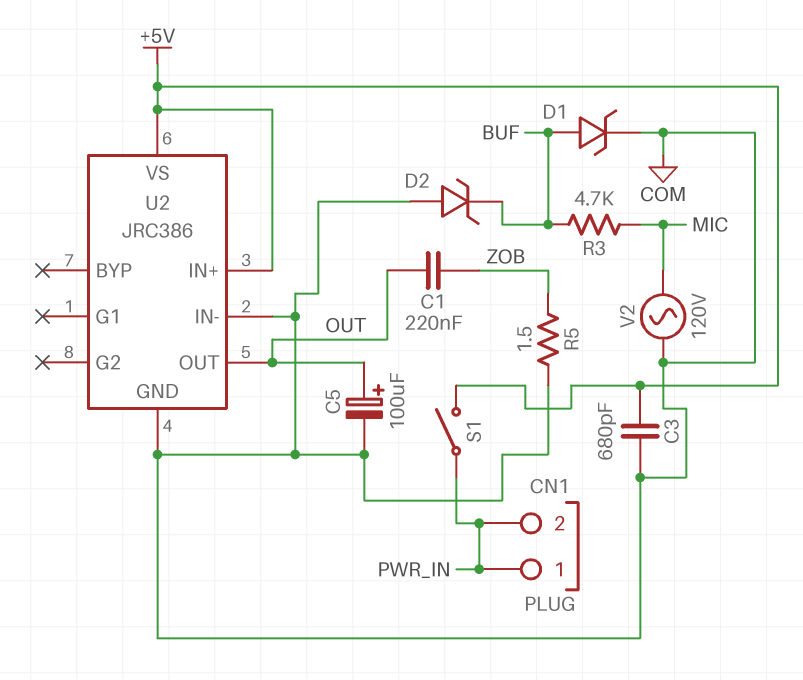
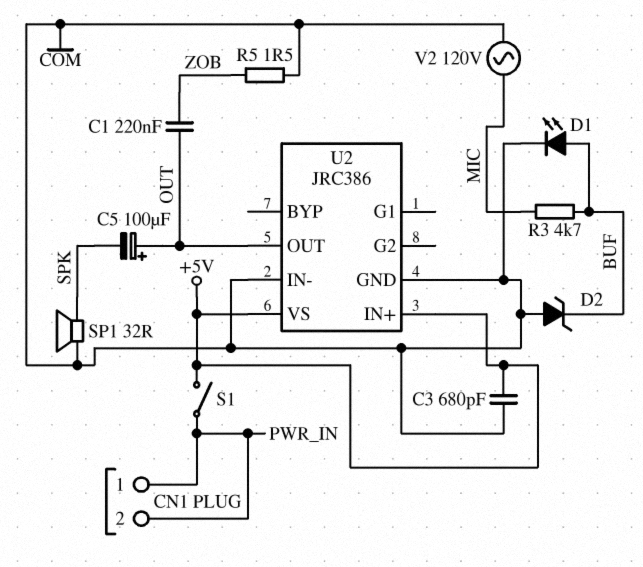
C5: 100uF (plus OUT, minus COM) -> 100uF (plus OUT, minus SPK)
D1: zener (A BUF, K COM) -> LED (A BUF, K COM)
SP1: none -> speaker 32R (COM, SPK)

